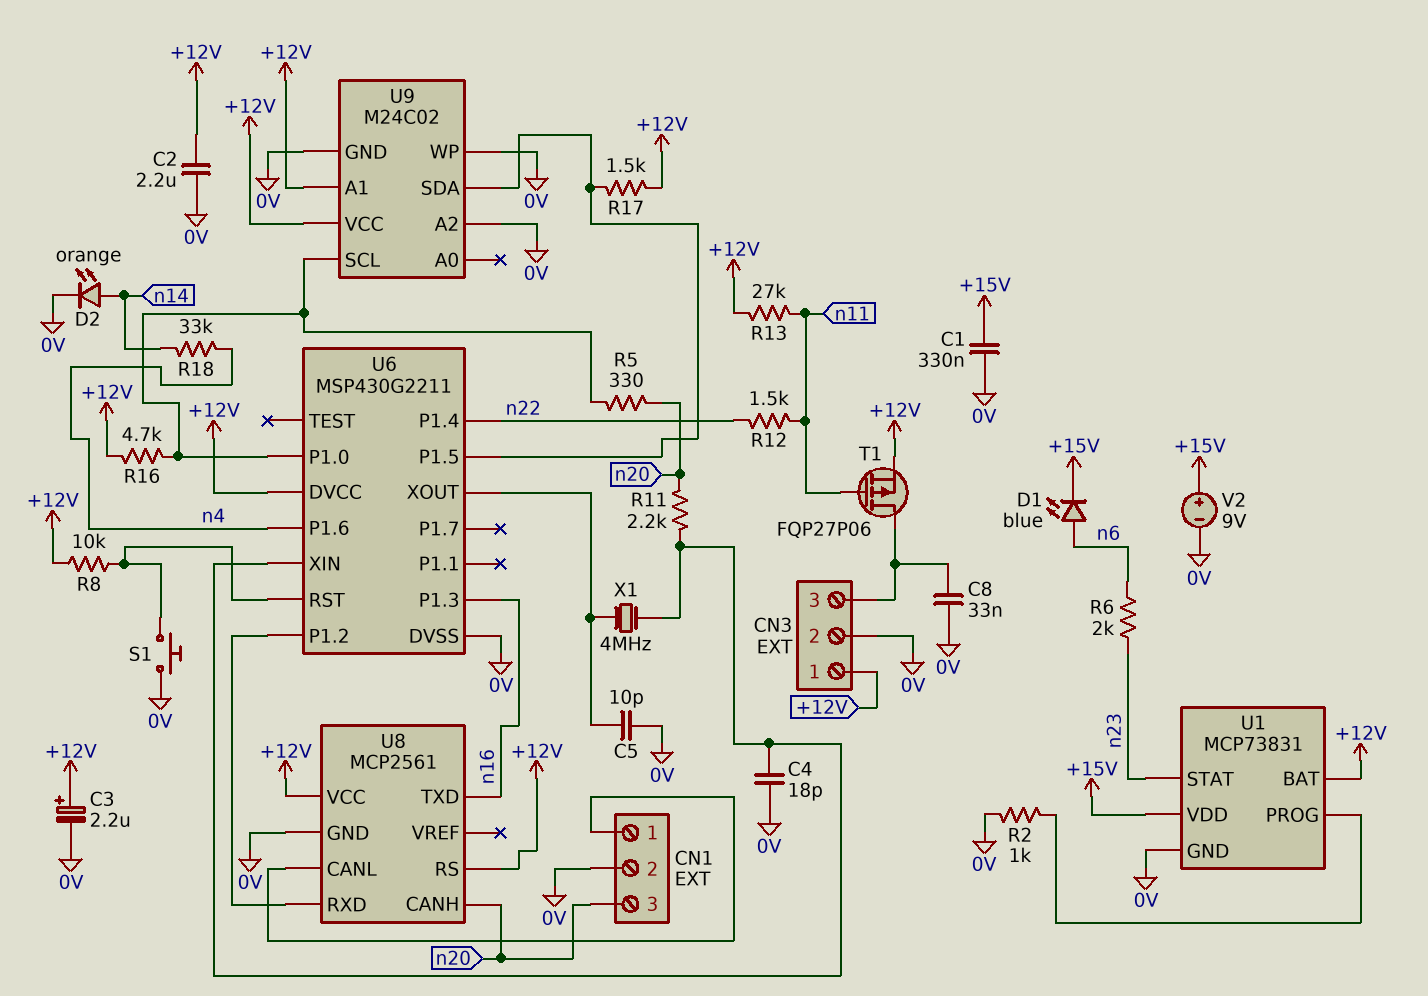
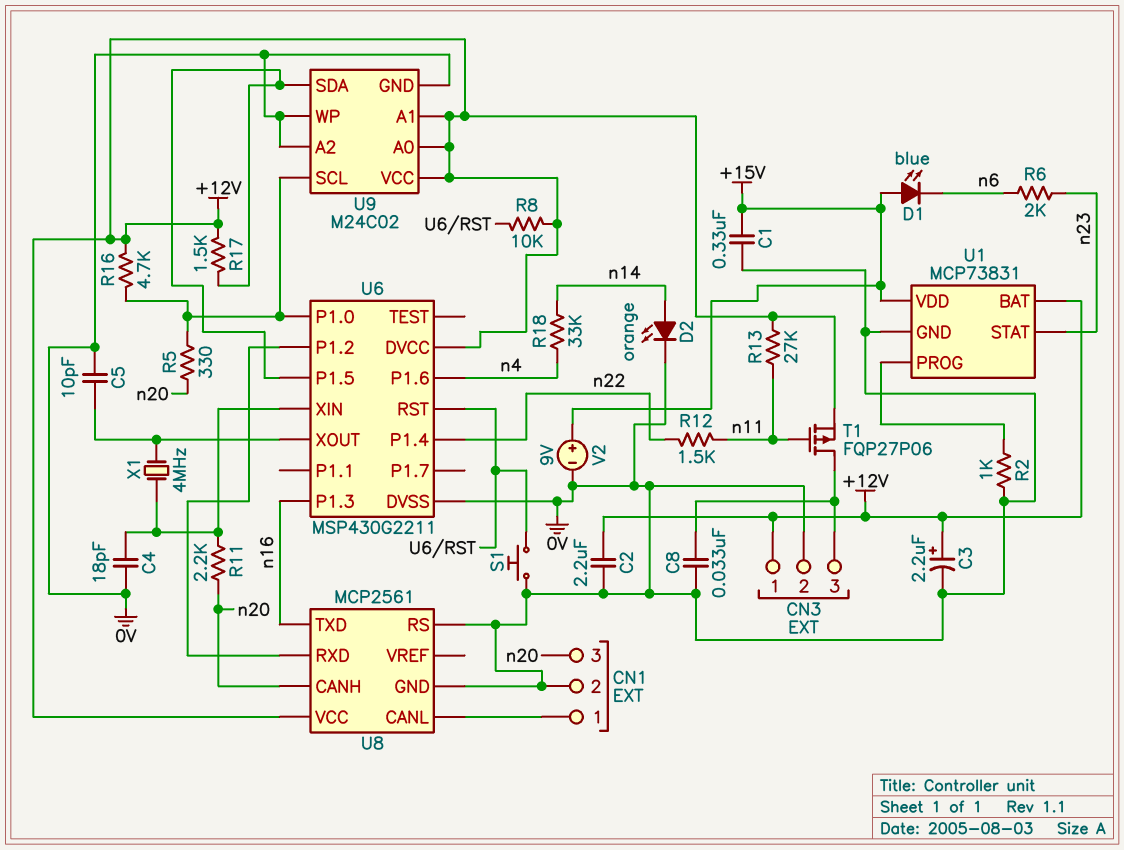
D1: LED blue (A n6, K +15V) -> LED blue (A +15V, K n6)
U8 pin RS: +12V -> 0V
U9 pin A0: none -> +12V

